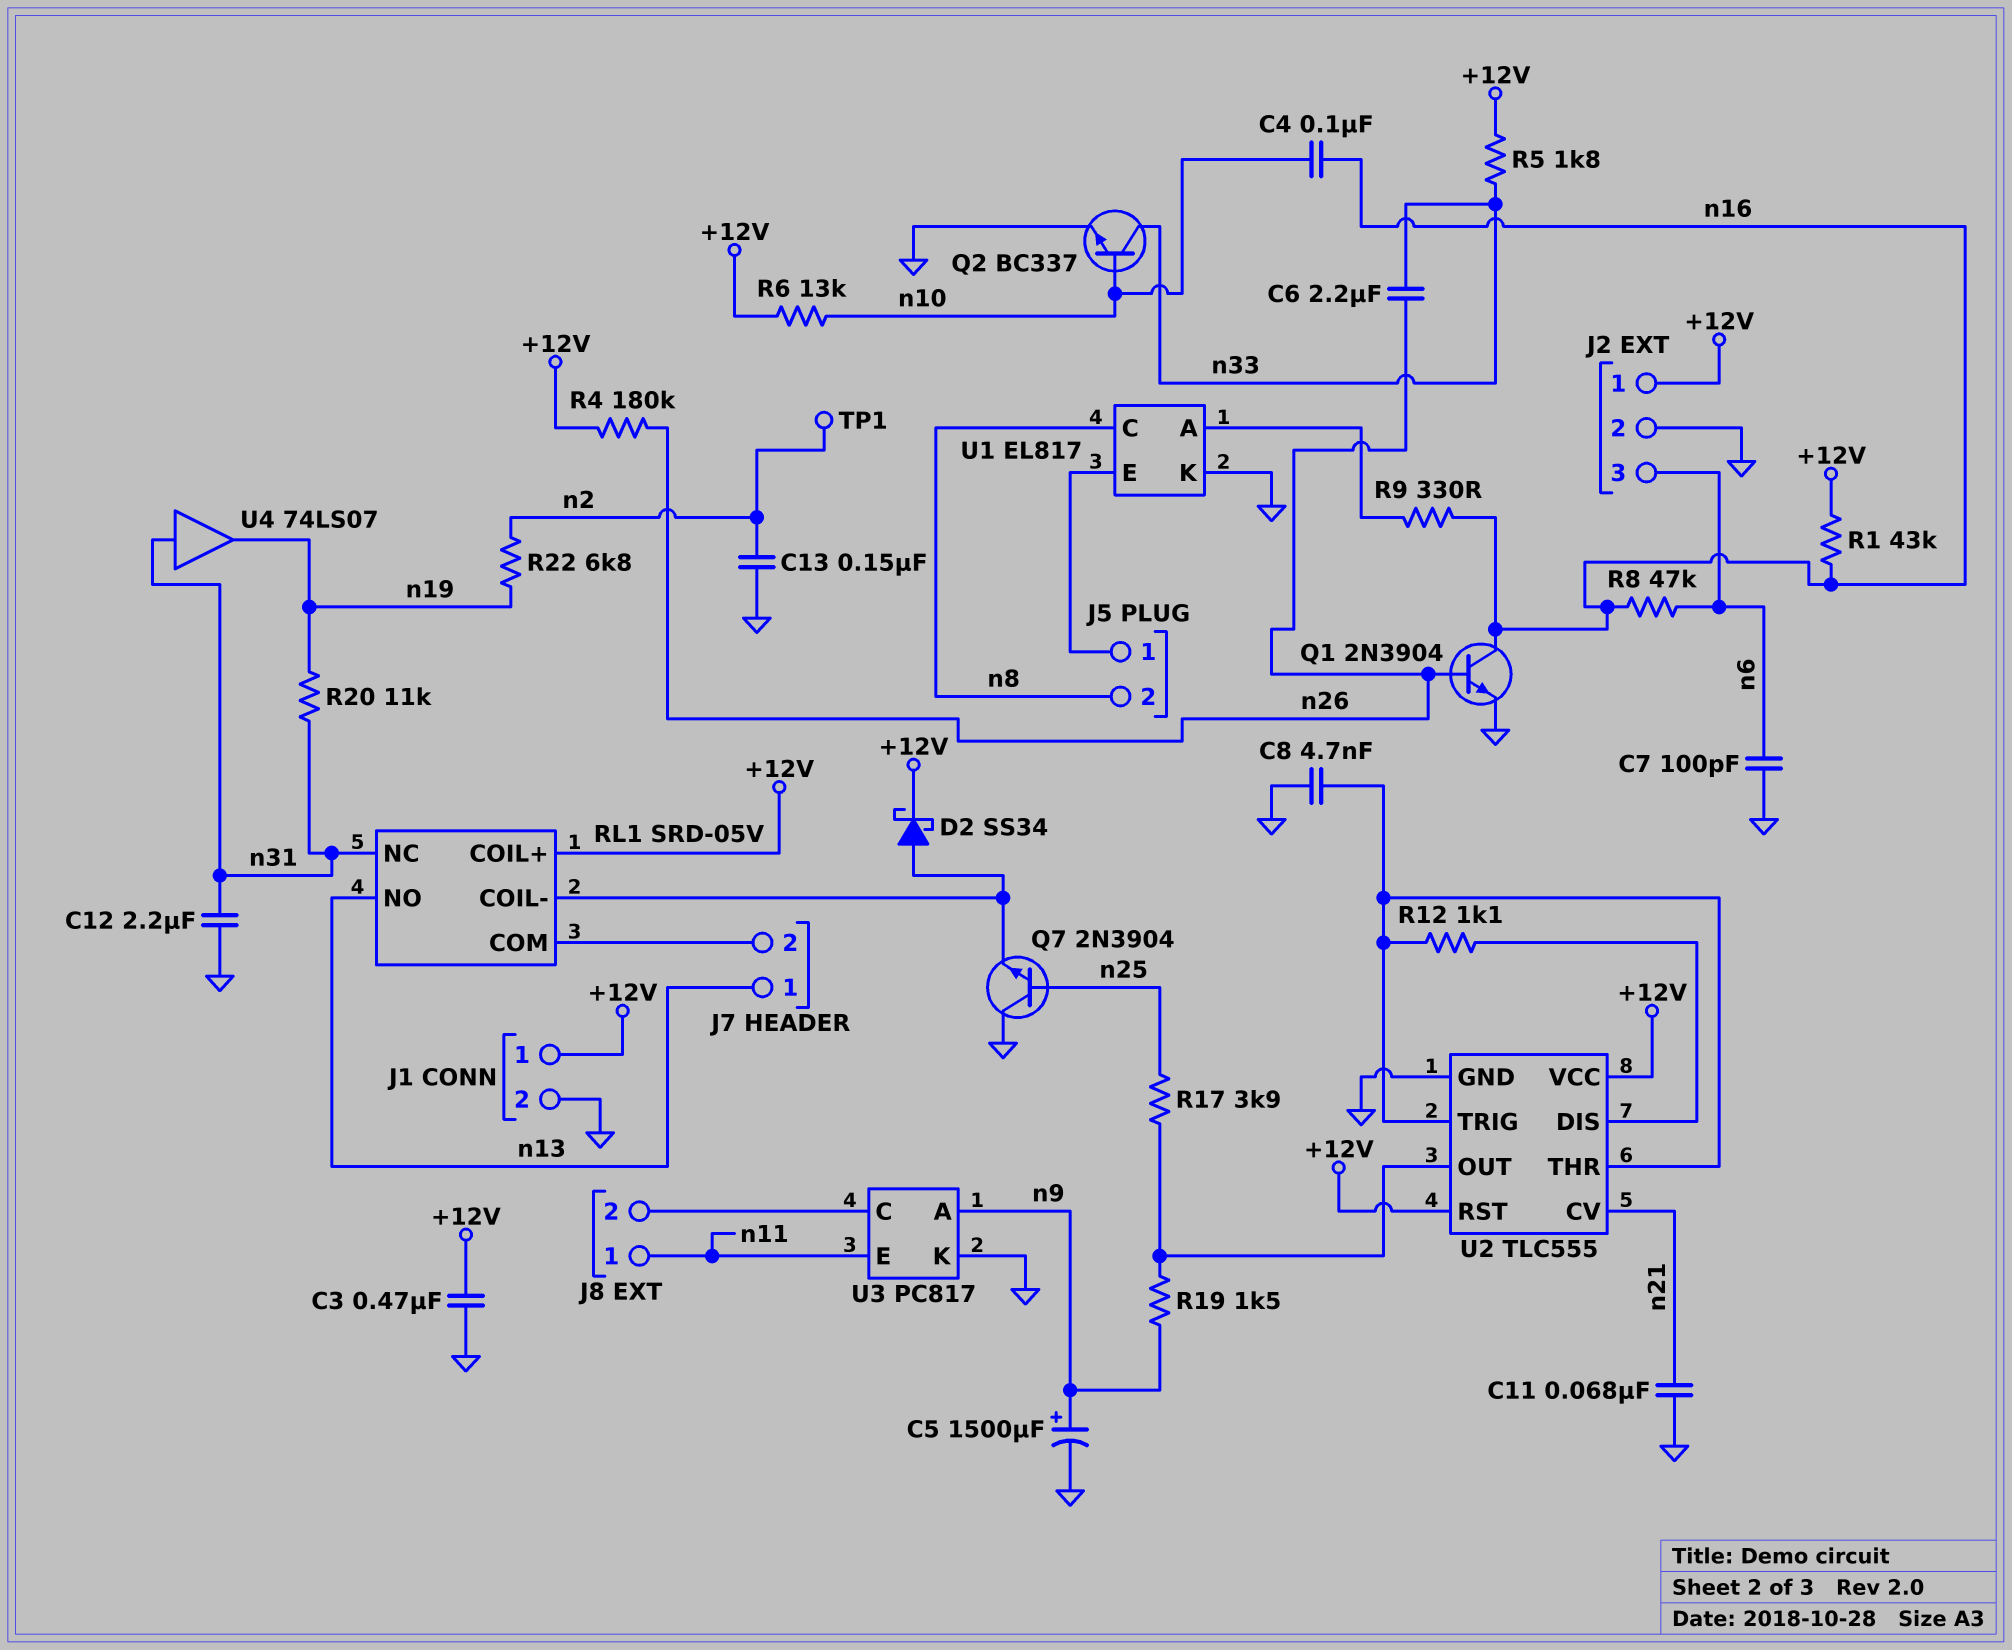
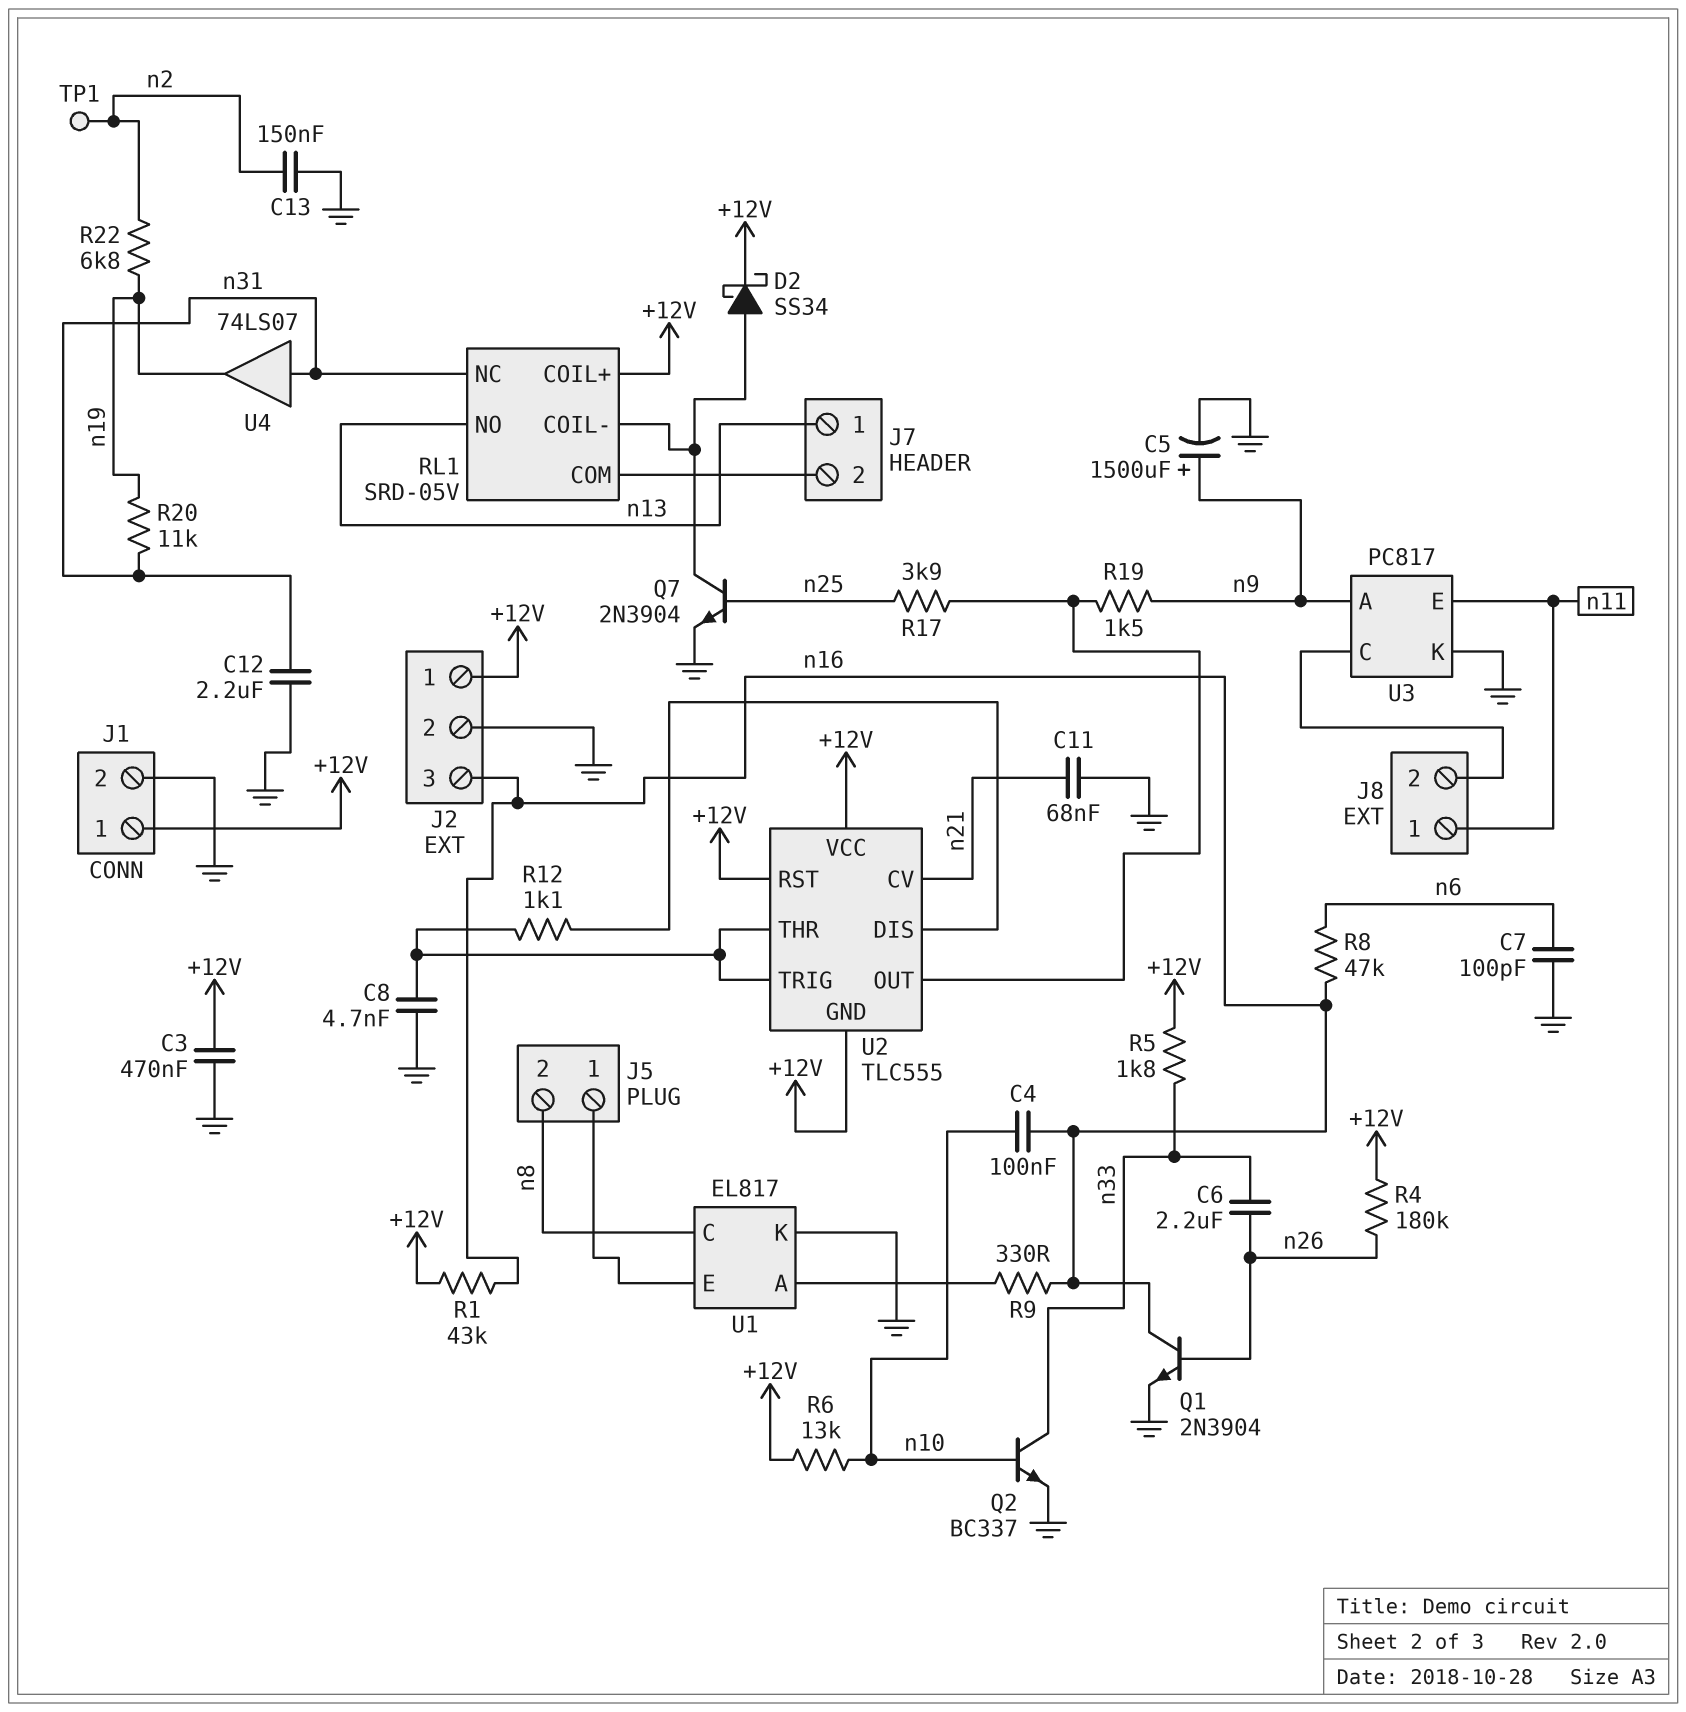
J2 pin 3: n6 -> n16
Q7: NPN 2N3904 (B n25, C GND, E RL1/COIL-) -> NPN 2N3904 (B n25, C RL1/COIL-, E GND)
U2 pin GND: GND -> +12V

